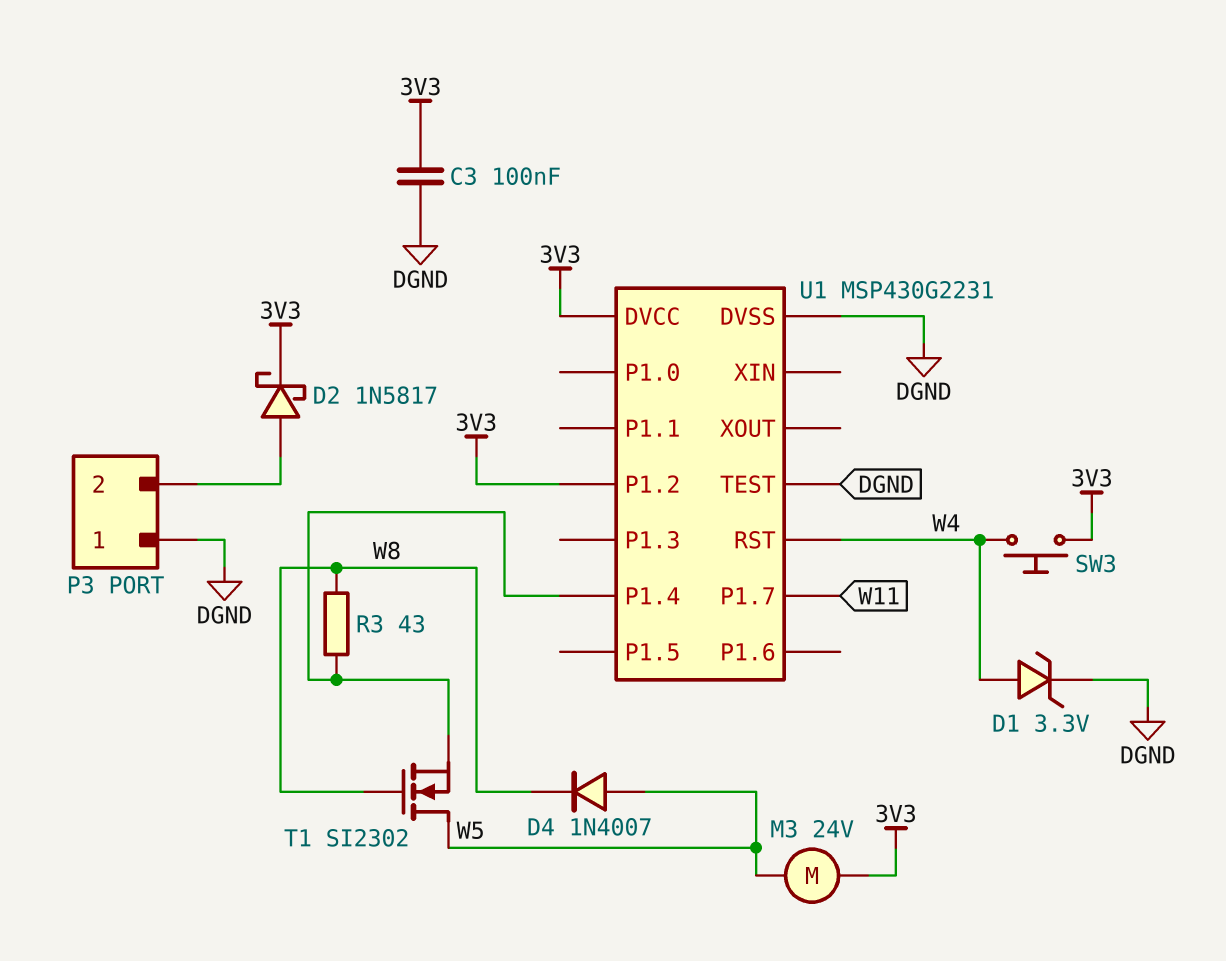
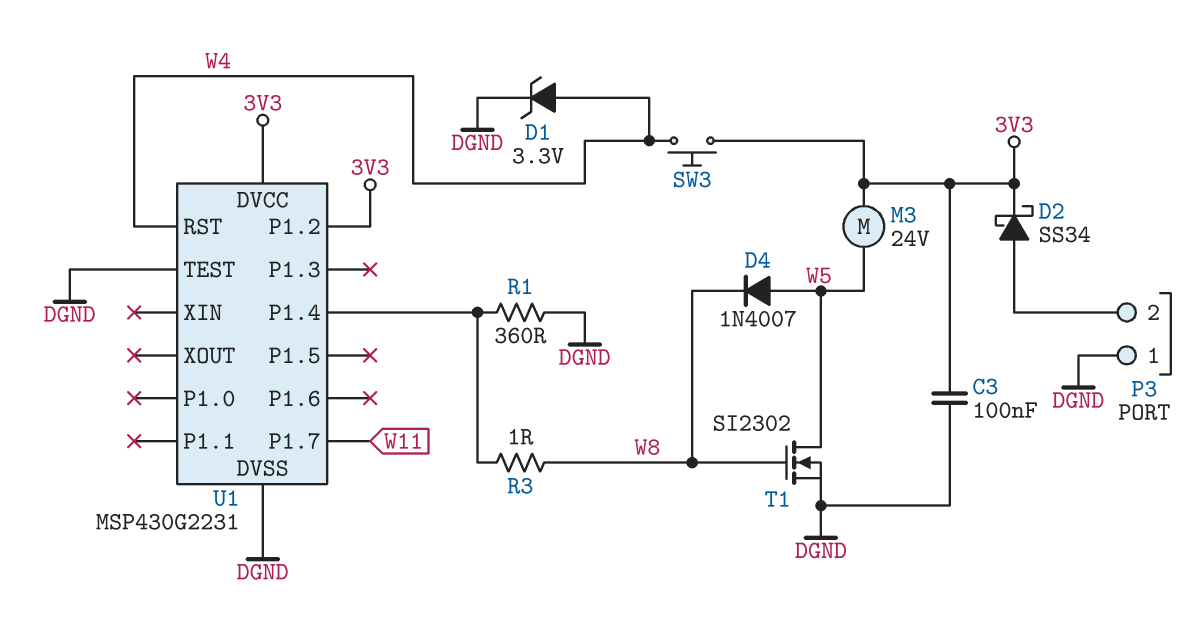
D2: schottky 1N5817 (A P3/2, K 3V3) -> schottky SS34 (A P3/2, K 3V3)
R1: none -> 360 (DGND, U1/P1.4)
R3: 43 (U1/P1.4, W8) -> 1 (U1/P1.4, W8)
T1: NMOS SI2302 (G W8, D W5, S U1/P1.4) -> NMOS SI2302 (G W8, D W5, S DGND)

